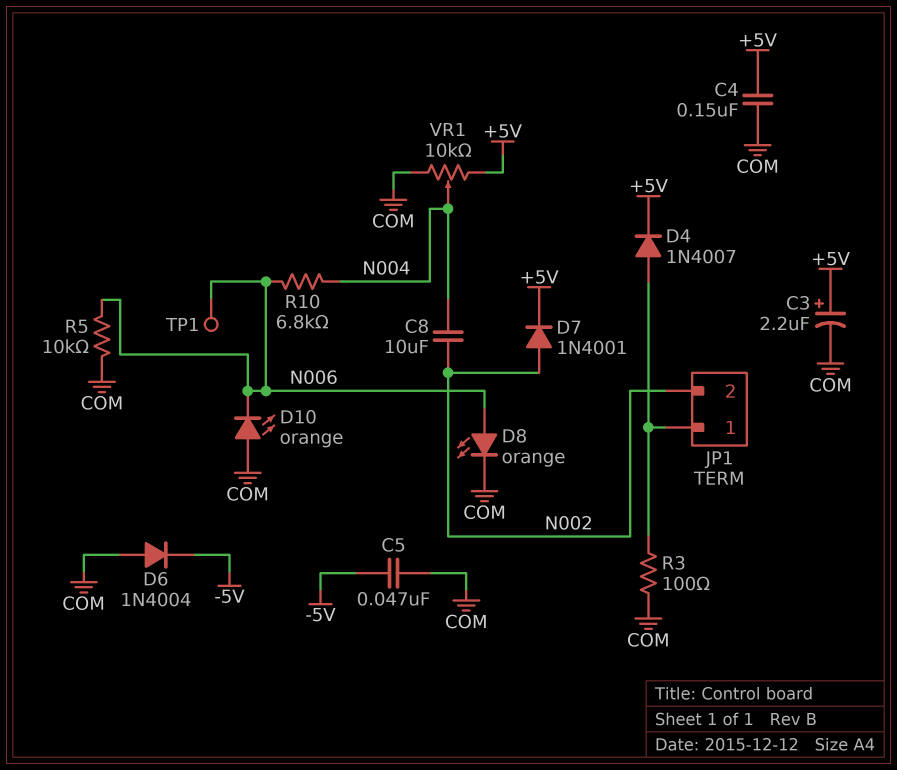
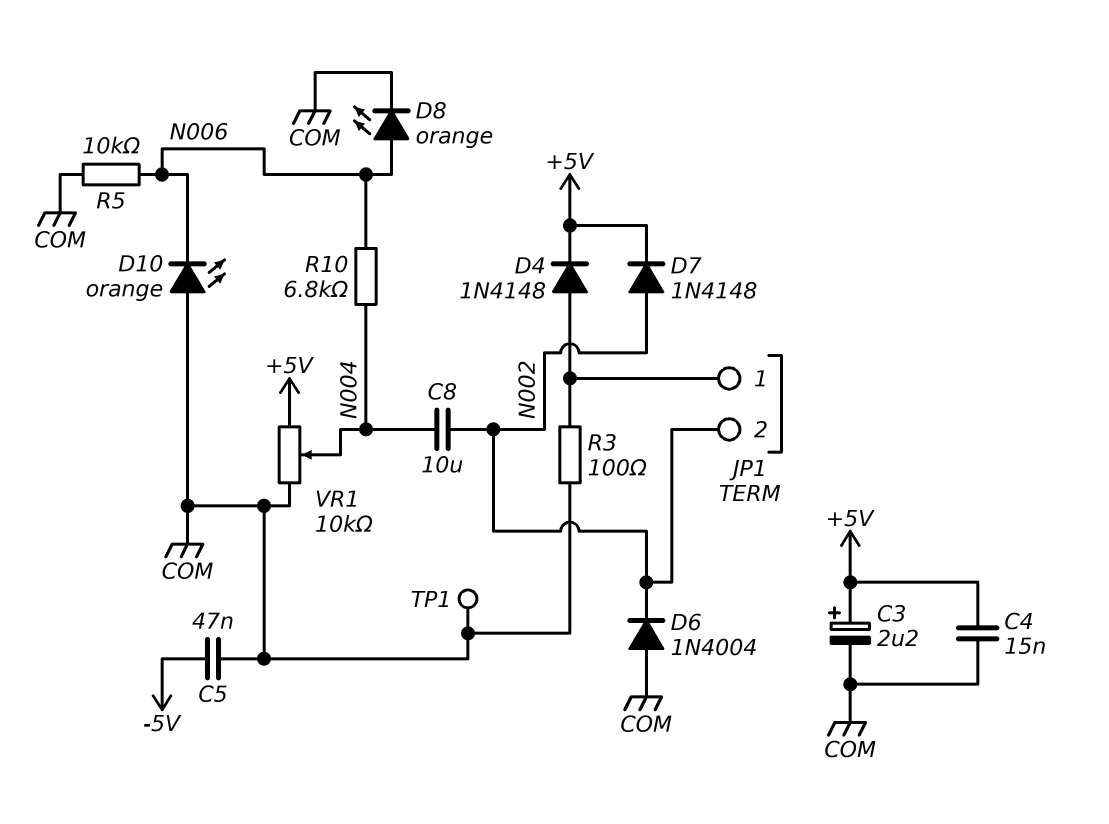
C4: 150nF (+5V, COM) -> 15nF (+5V, COM)
D4: diode 1N4007 (A JP1/1, K +5V) -> diode 1N4148 (A JP1/1, K +5V)
D6: diode 1N4004 (A COM, K -5V) -> diode 1N4004 (A COM, K N002)
D7: diode 1N4001 (A N002, K +5V) -> diode 1N4148 (A N002, K +5V)
TP1: test point (N006) -> test point (COM)

